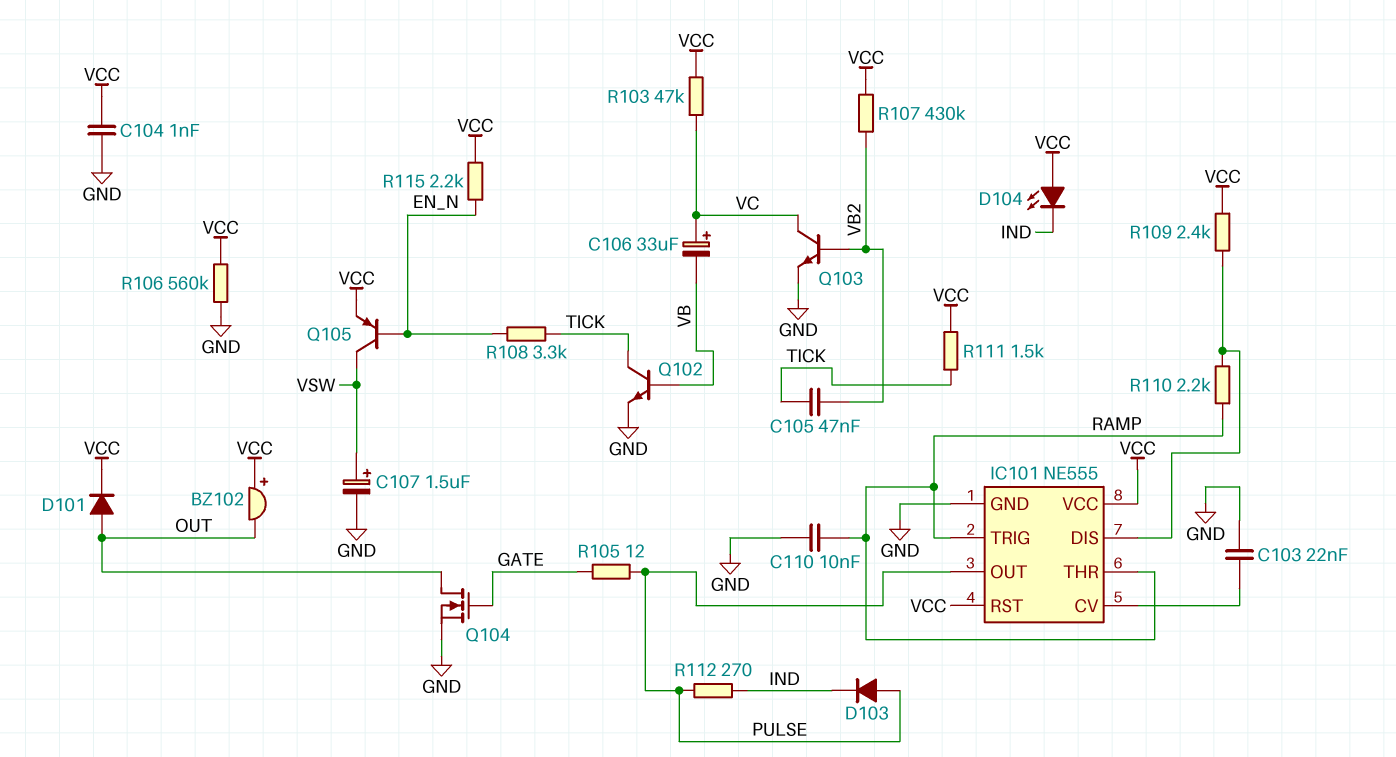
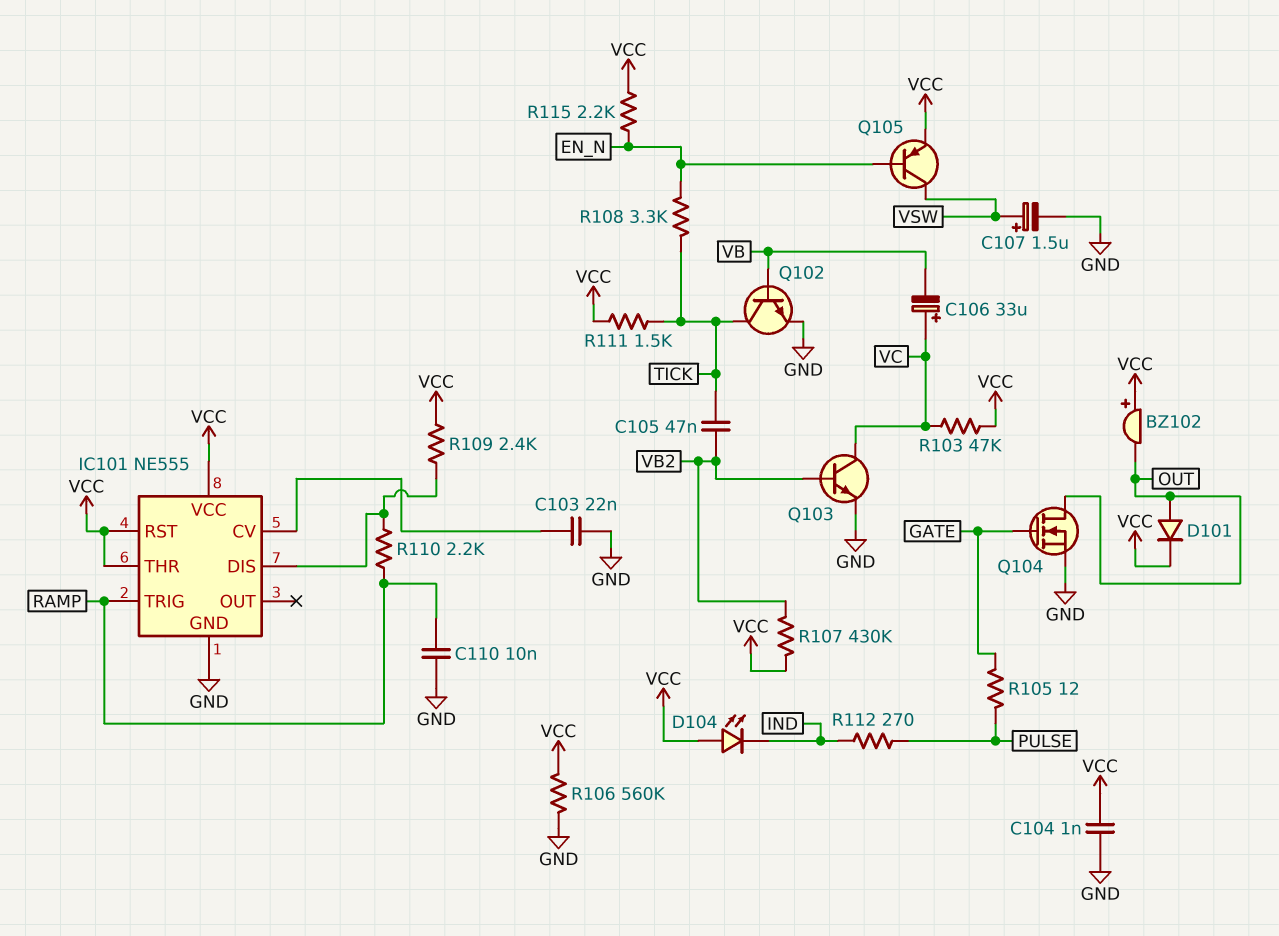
D103: diode (A PULSE, K IND) -> none
IC101 pin OUT: PULSE -> none
IC101 pin THR: RAMP -> VCC

